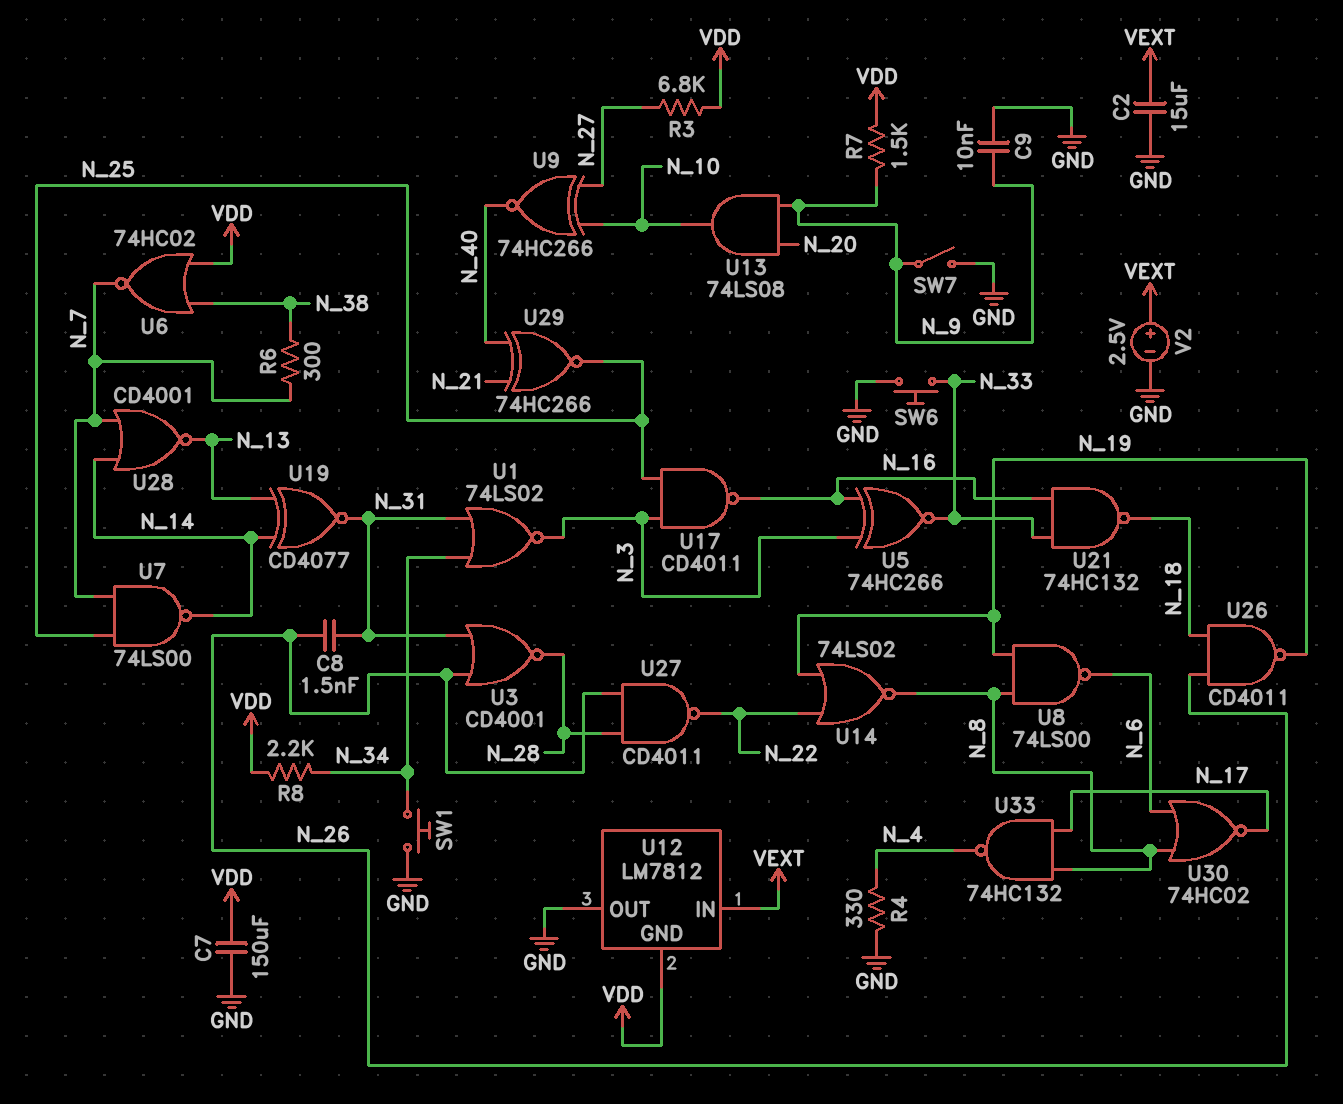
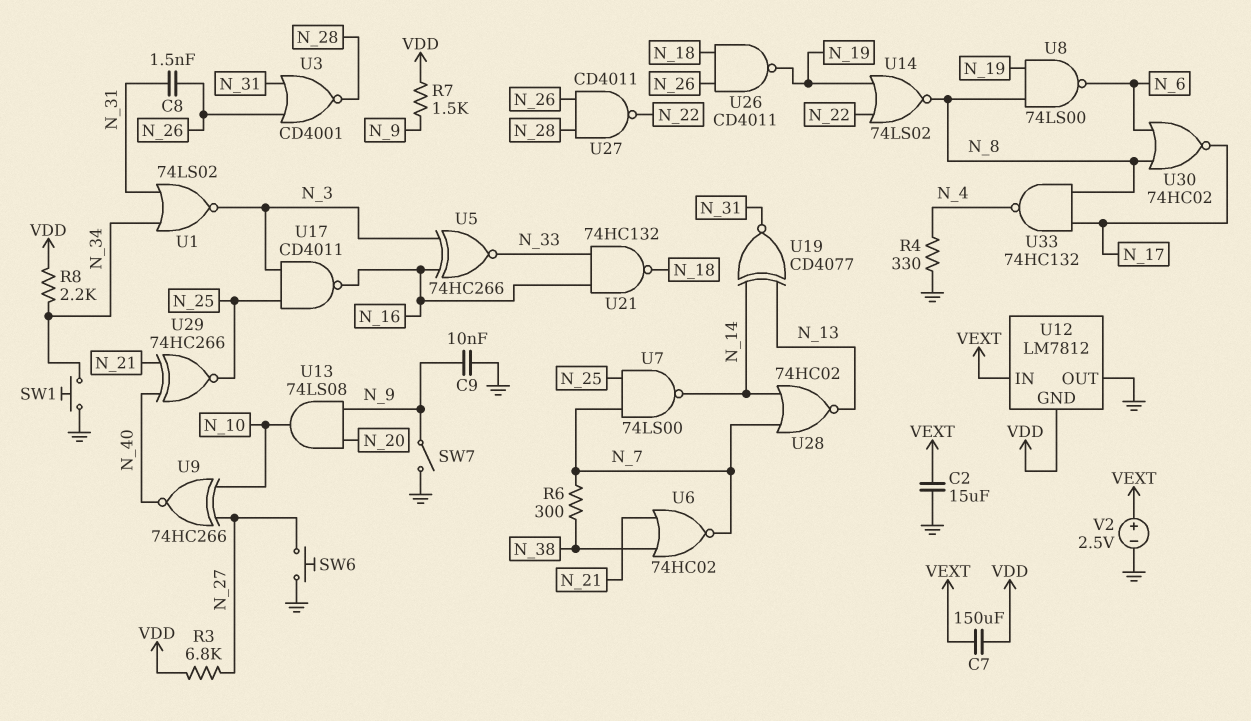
C7: 150uF (GND, VDD) -> 150uF (VDD, VEXT)
SW6: button (GND, N_33) -> button (GND, N_27)
U6: NOR 74HC02 (in N_38, in VDD, out N_7) -> NOR 74HC02 (in N_21, in N_38, out N_7)
U28: NOR CD4001 (in N_7, in N_14, out N_13) -> NOR 74HC02 (in N_7, in N_14, out N_13)

